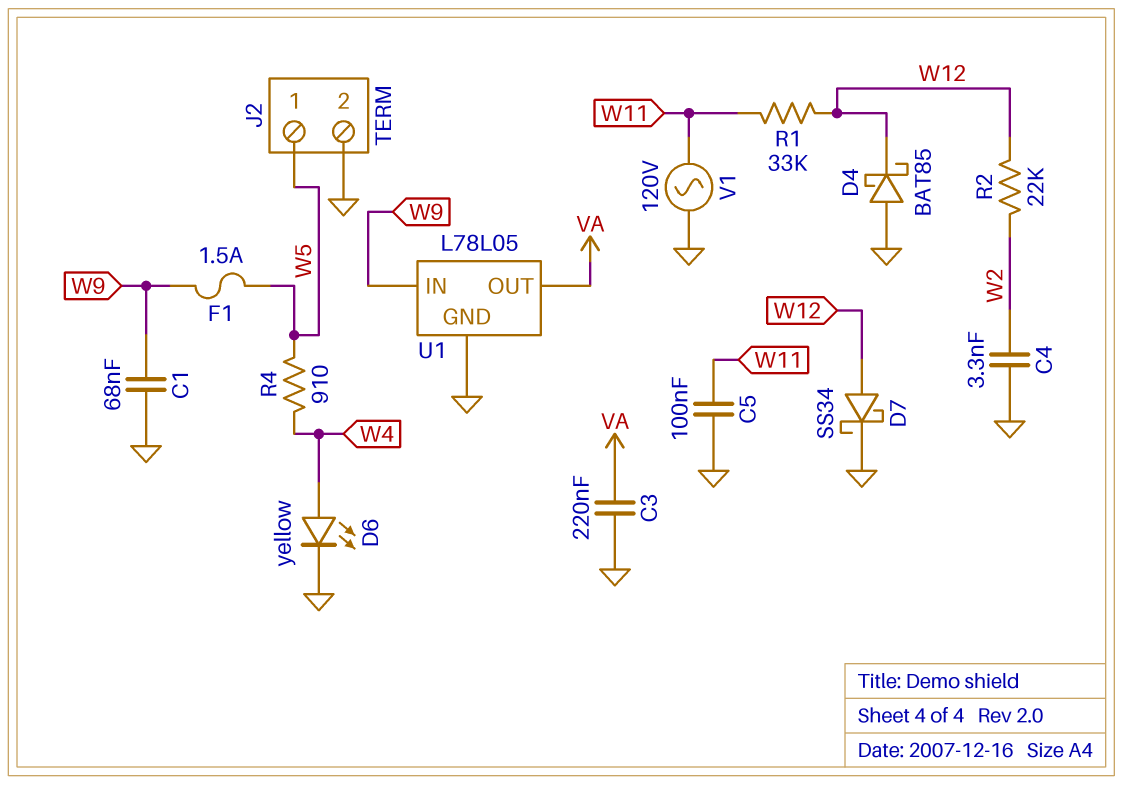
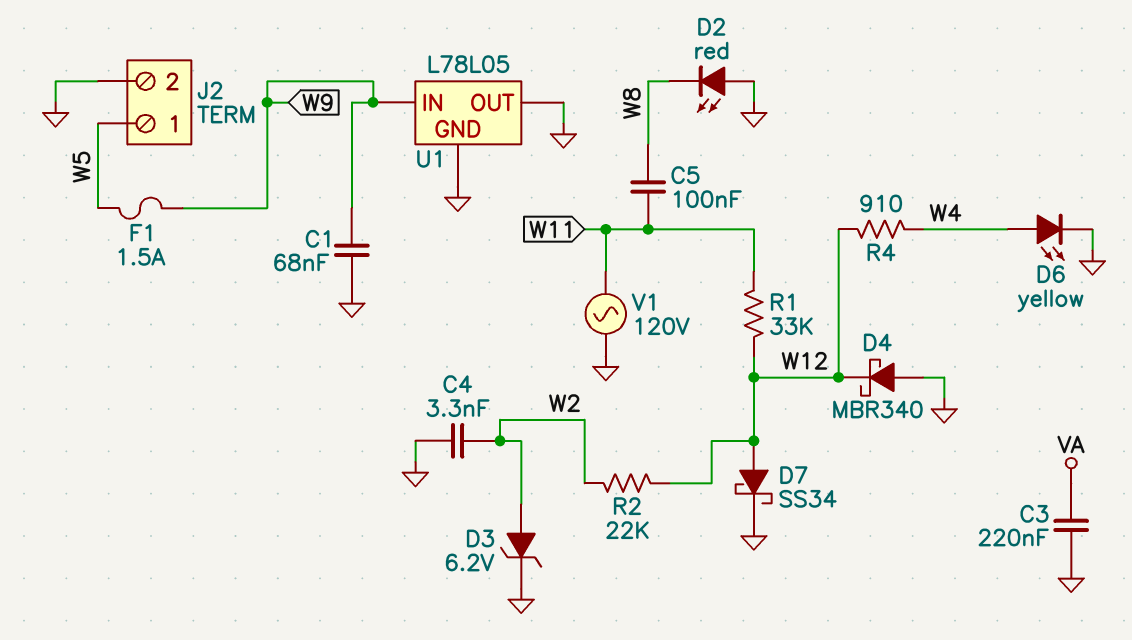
C5: 100nF (GND, W11) -> 100nF (W8, W11)
D2: none -> LED red (A GND, K W8)
D3: none -> zener 6.2V (A W2, K GND)
D4: schottky BAT85 (A GND, K W12) -> schottky MBR340 (A GND, K W12)
R4: 910 (W4, W5) -> 910 (W4, W12)
U1 pin OUT: VA -> GND

